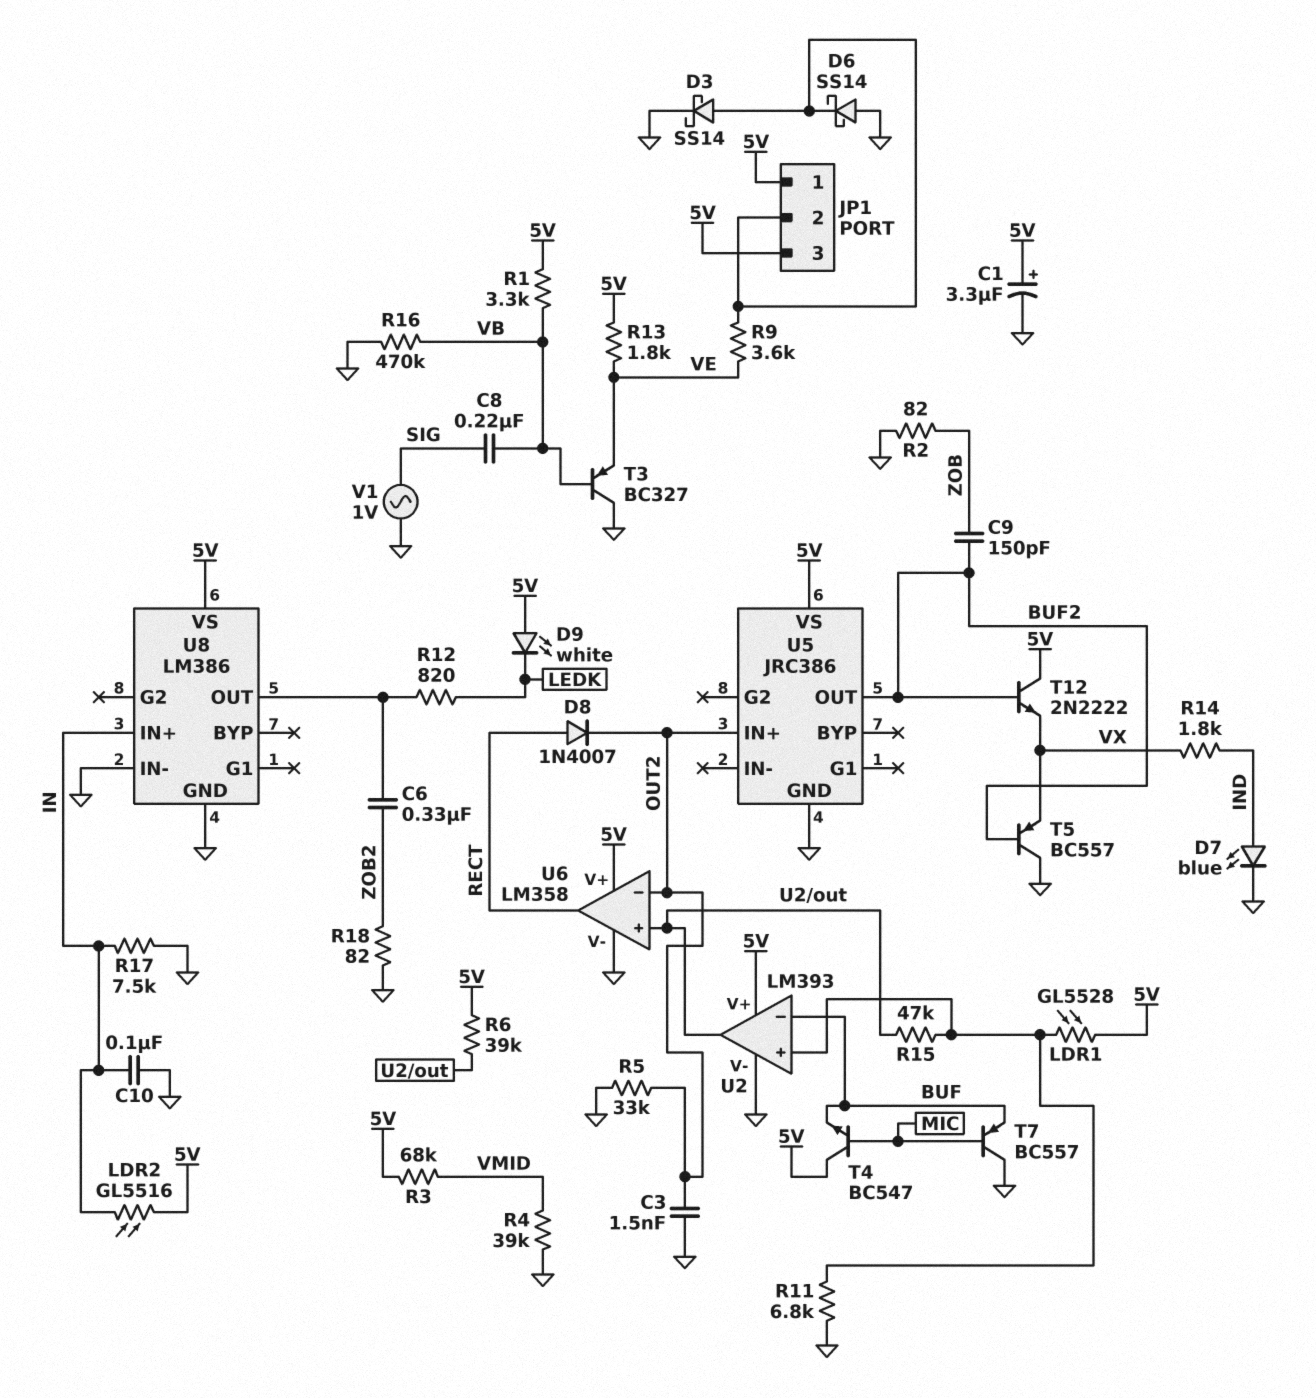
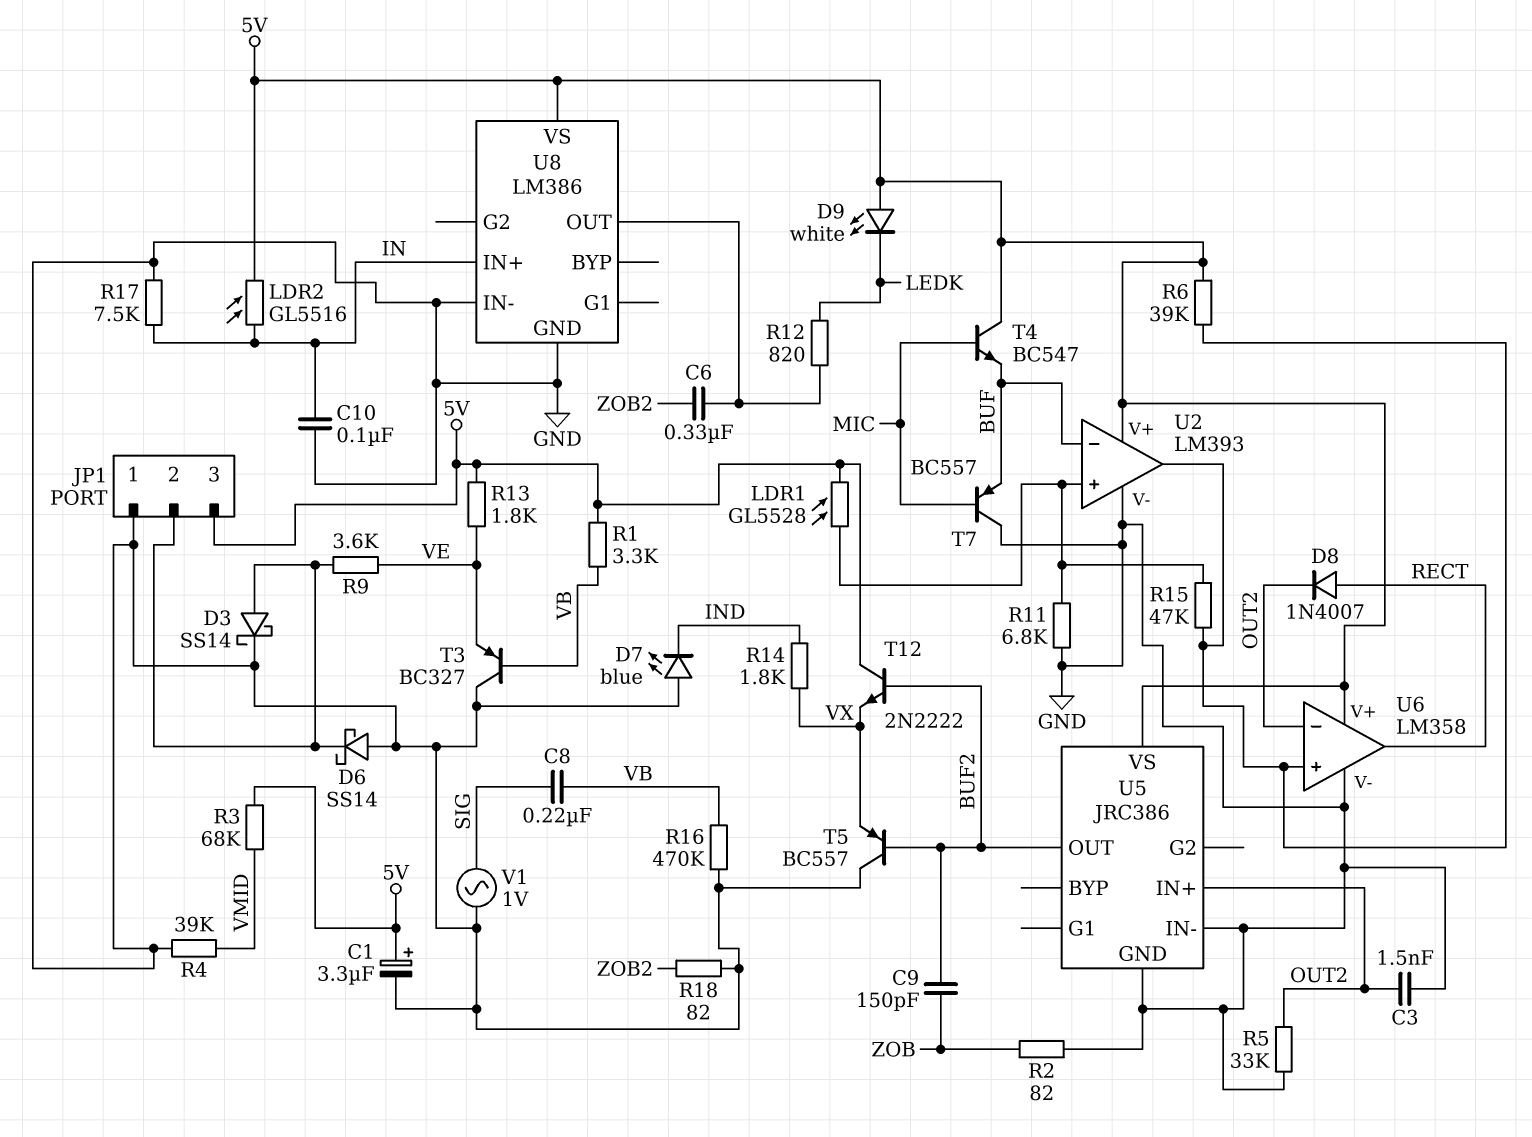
D7: LED blue (A IND, K GND) -> LED blue (A GND, K IND)
JP1 pin 1: 5V -> GND
U5 pin IN-: none -> GND

